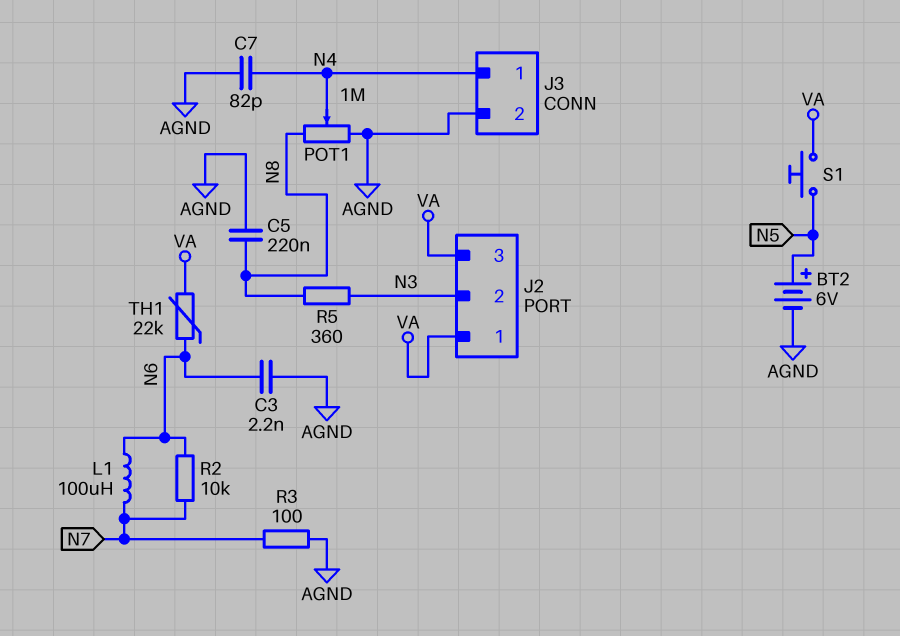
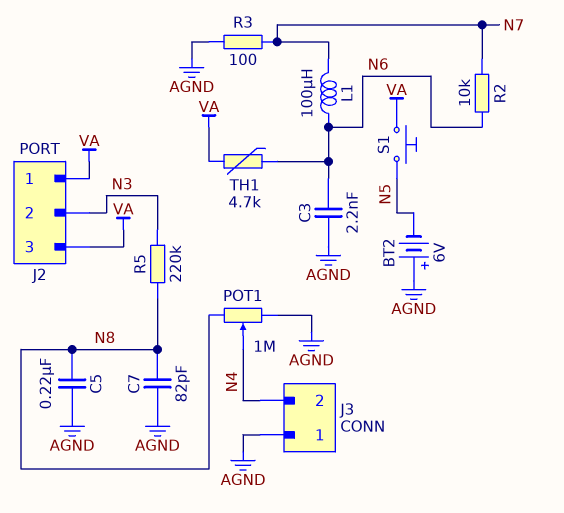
BT2: 6V (plus N5, minus AGND) -> 6V (plus AGND, minus N5)
C7: 82pF (AGND, N4) -> 82pF (AGND, N8)
J3 pin 1: N4 -> AGND
J3 pin 2: AGND -> N4
R5: 360 (N3, N8) -> 220k (N3, N8)
TH1: 22k (N6, VA) -> 4.7k (N6, VA)

